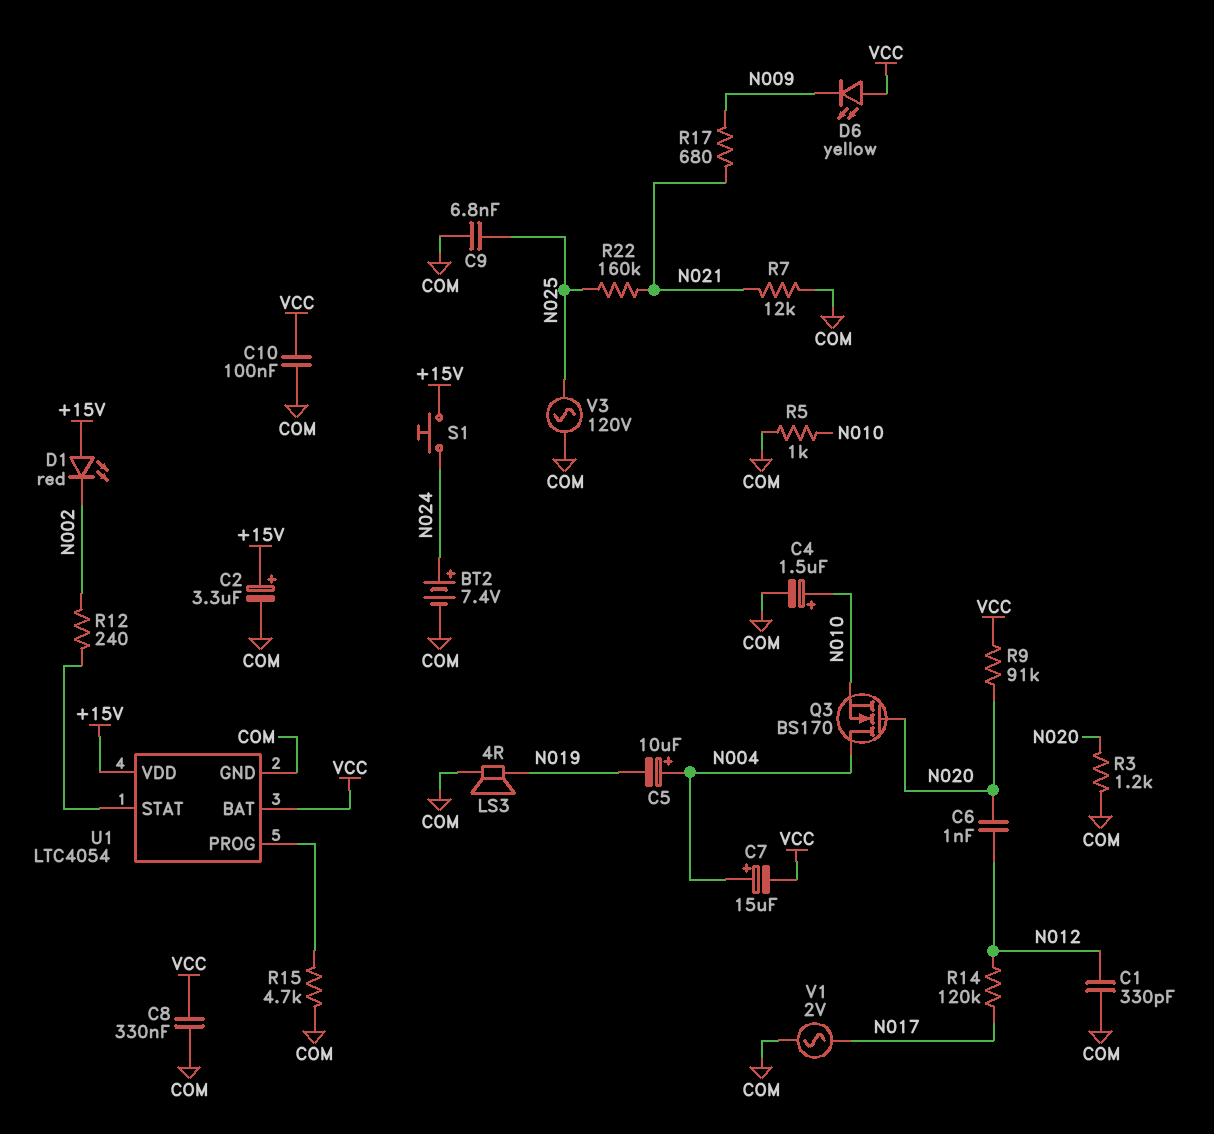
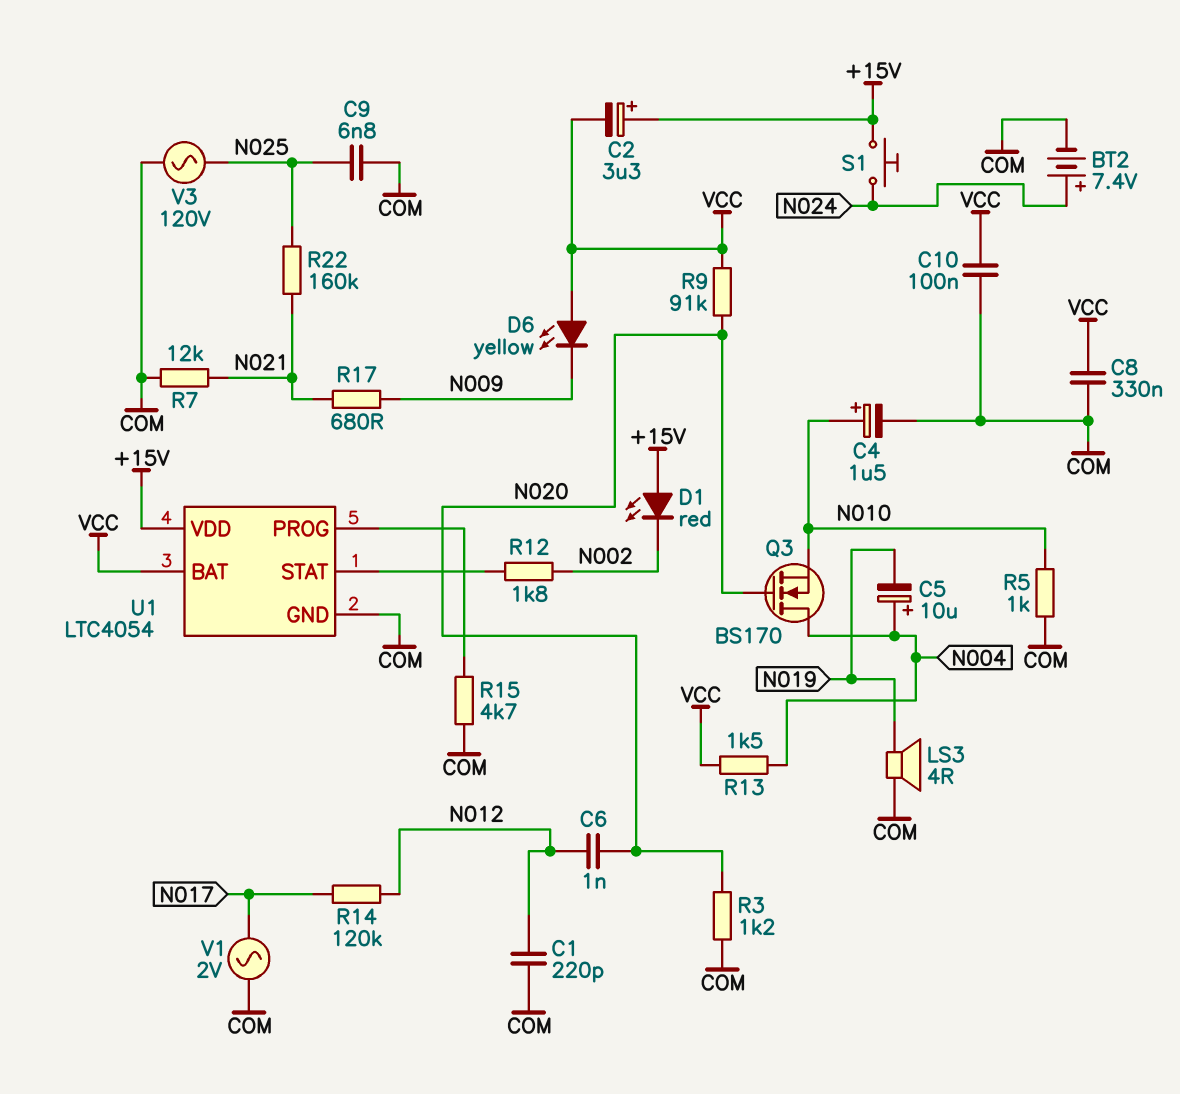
C1: 330pF (COM, N012) -> 220pF (COM, N012)
C2: 3.3uF (plus +15V, minus COM) -> 3.3uF (plus +15V, minus VCC)
C7: 15uF (plus N004, minus VCC) -> none
R12: 240 (N002, U1/STAT) -> 1.8k (N002, U1/STAT)
R13: none -> 1.5k (N004, VCC)

